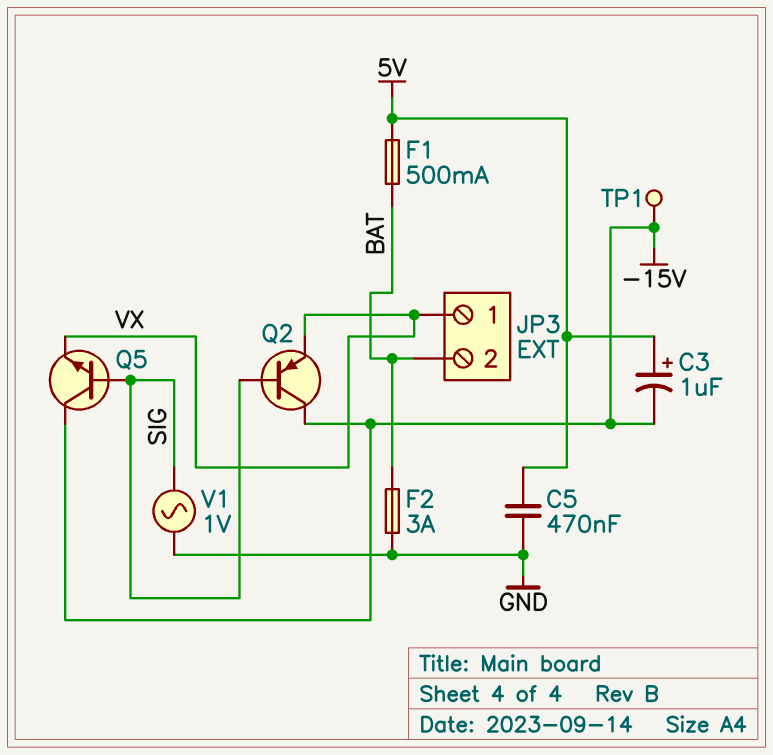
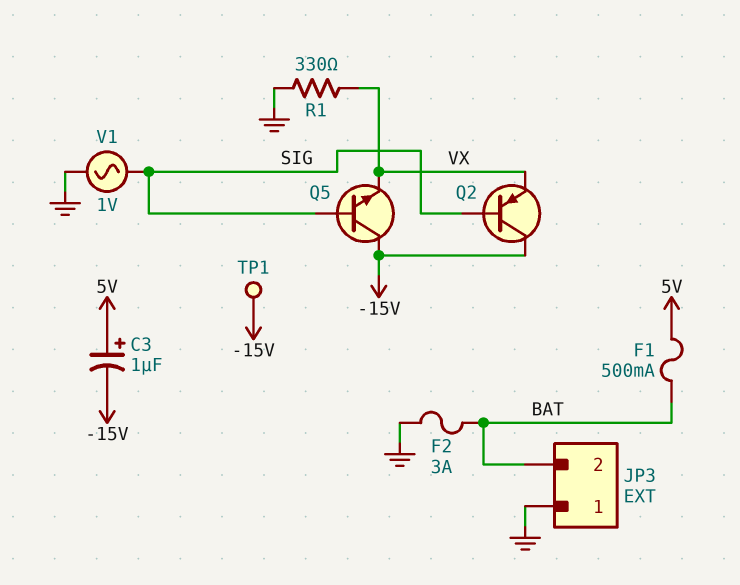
C5: 470nF (5V, GND) -> none
JP3 pin 1: VX -> GND
R1: none -> 330 (GND, VX)

